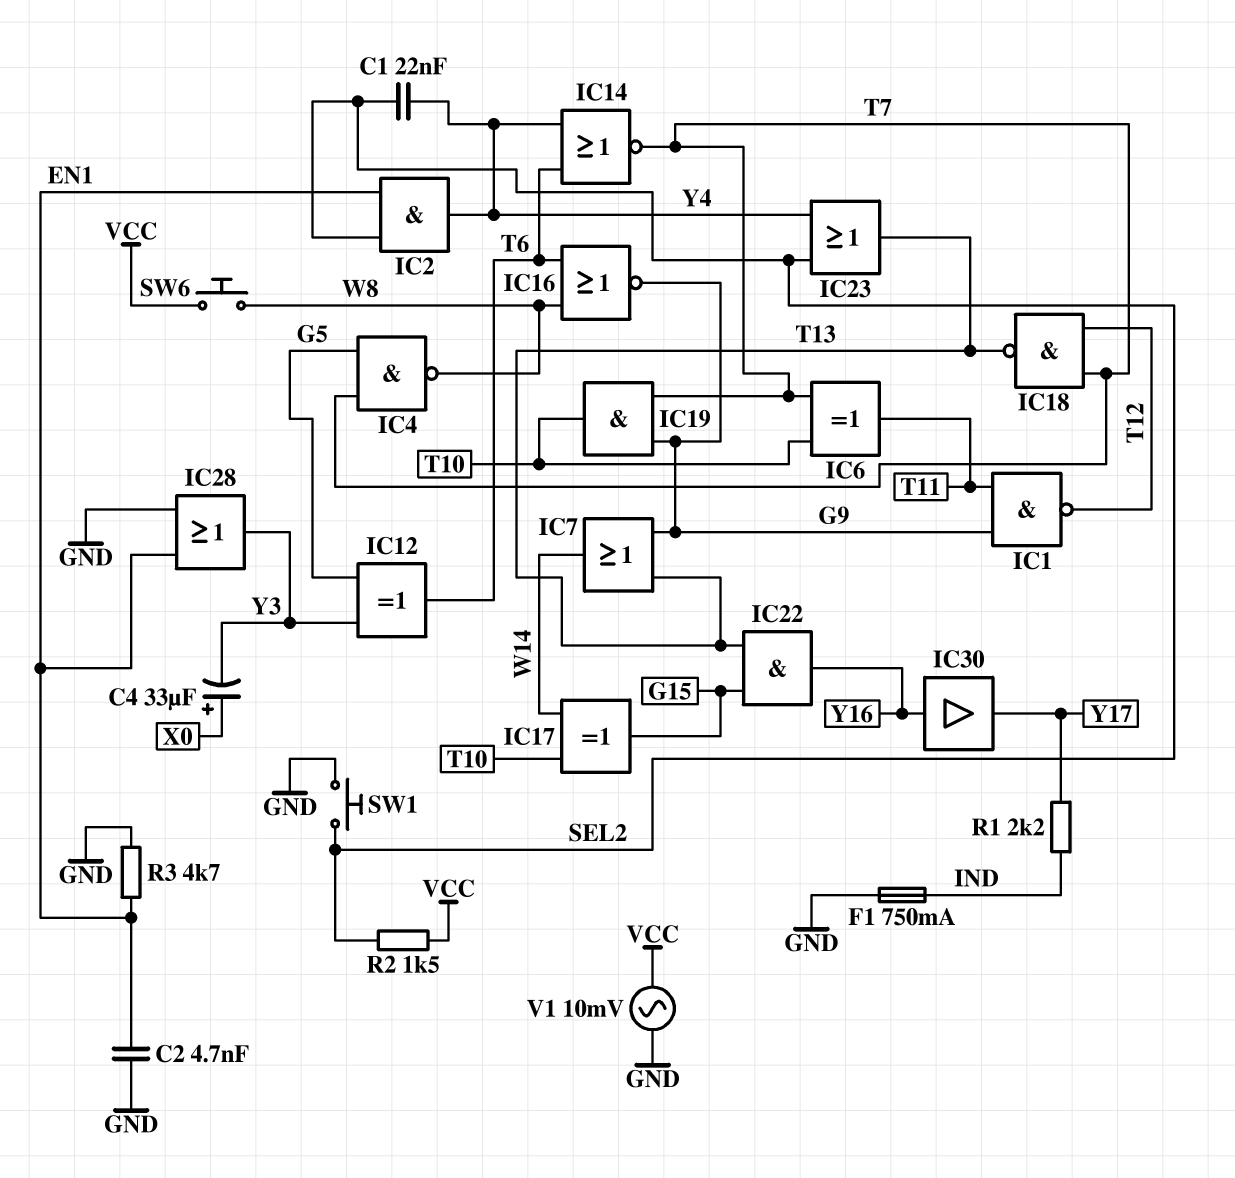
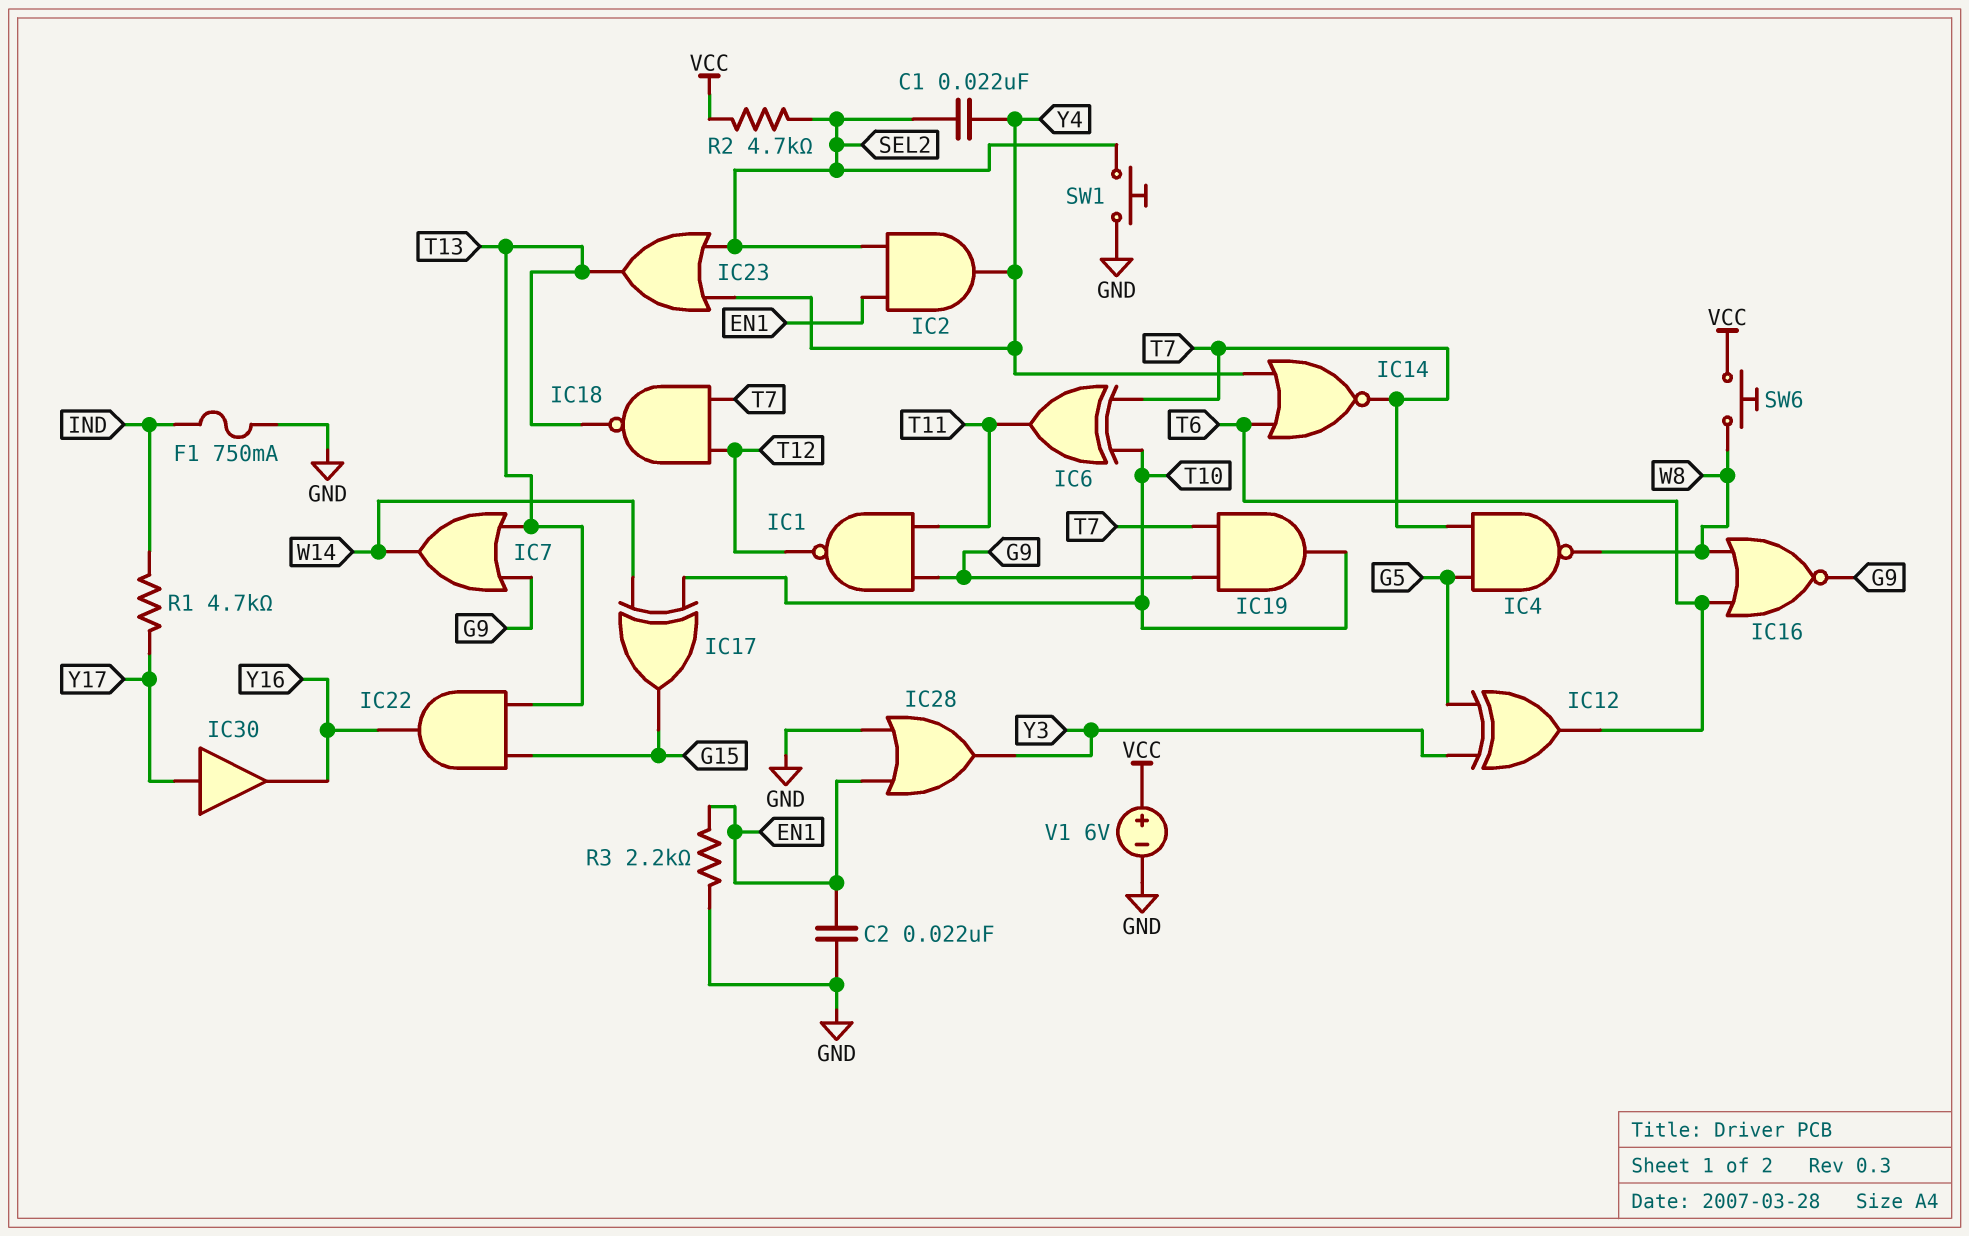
C2: 4.7nF (EN1, GND) -> 22nF (EN1, GND)
C4: 33uF (plus X0, minus Y3) -> none
IC30: buffer (in Y16, out Y17) -> buffer (in Y17, out Y16)
R1: 2.2k (IND, Y17) -> 4.7k (IND, Y17)
R2: 1.5k (SEL2, VCC) -> 4.7k (SEL2, VCC)
R3: 4.7k (EN1, GND) -> 2.2k (EN1, GND)
V1: AC 10mV (GND, VCC) -> 6V (plus VCC, minus GND)

